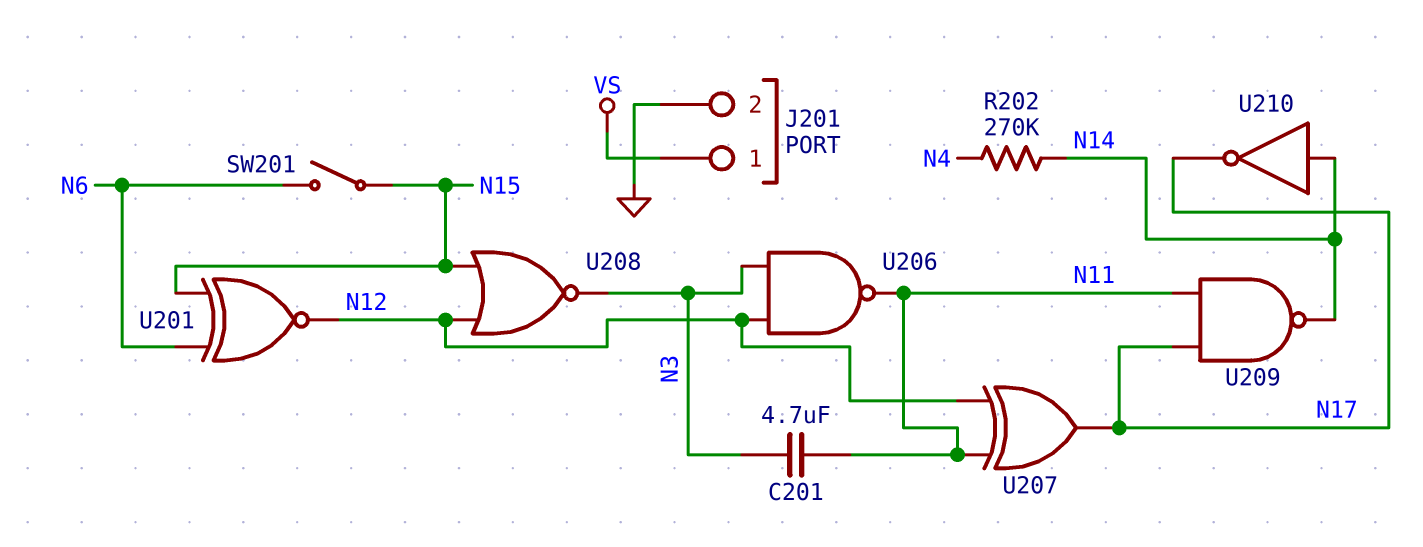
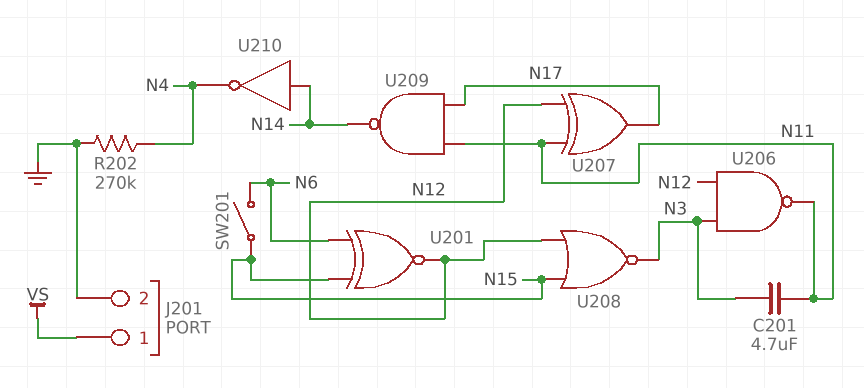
R202: 270k (N4, N14) -> 270k (GND, N4)
U210: NOT (in N14, out N17) -> NOT (in N14, out N4)

